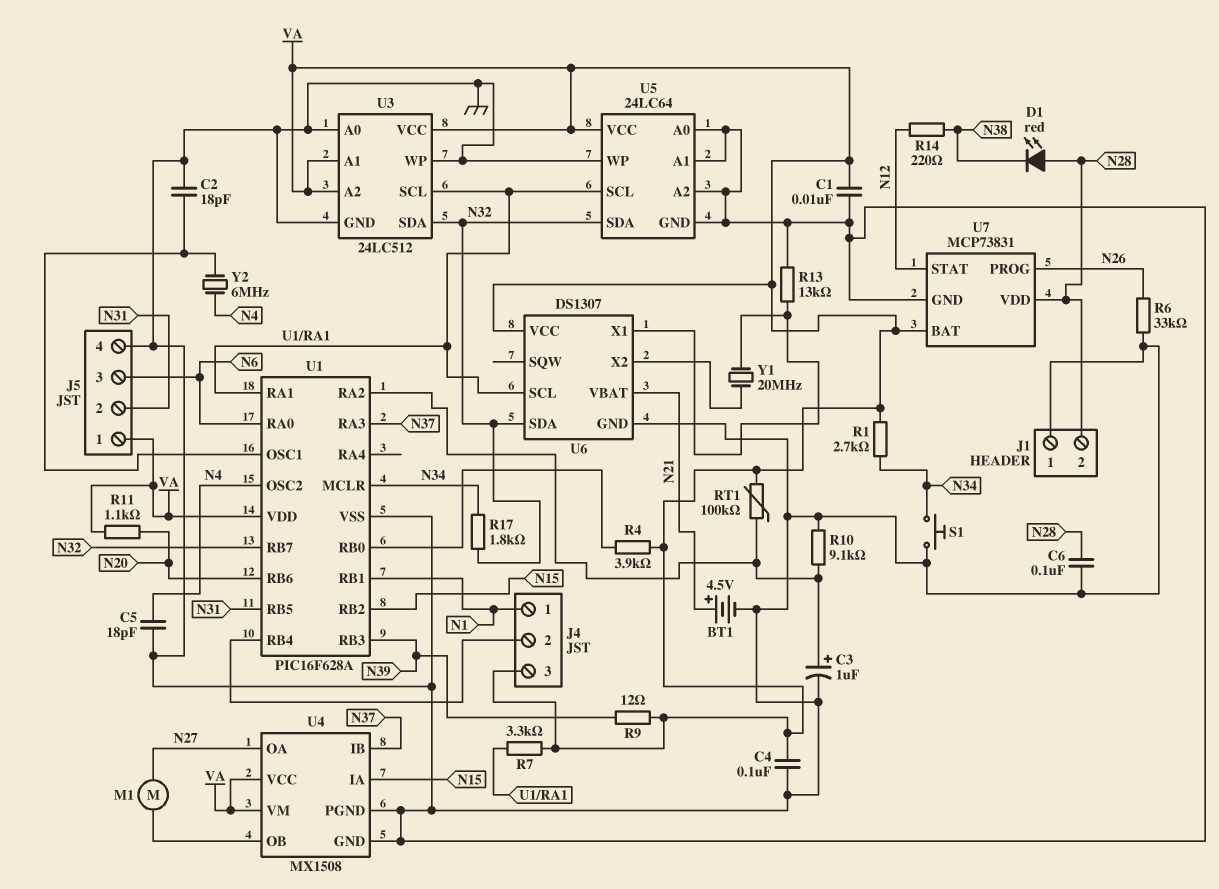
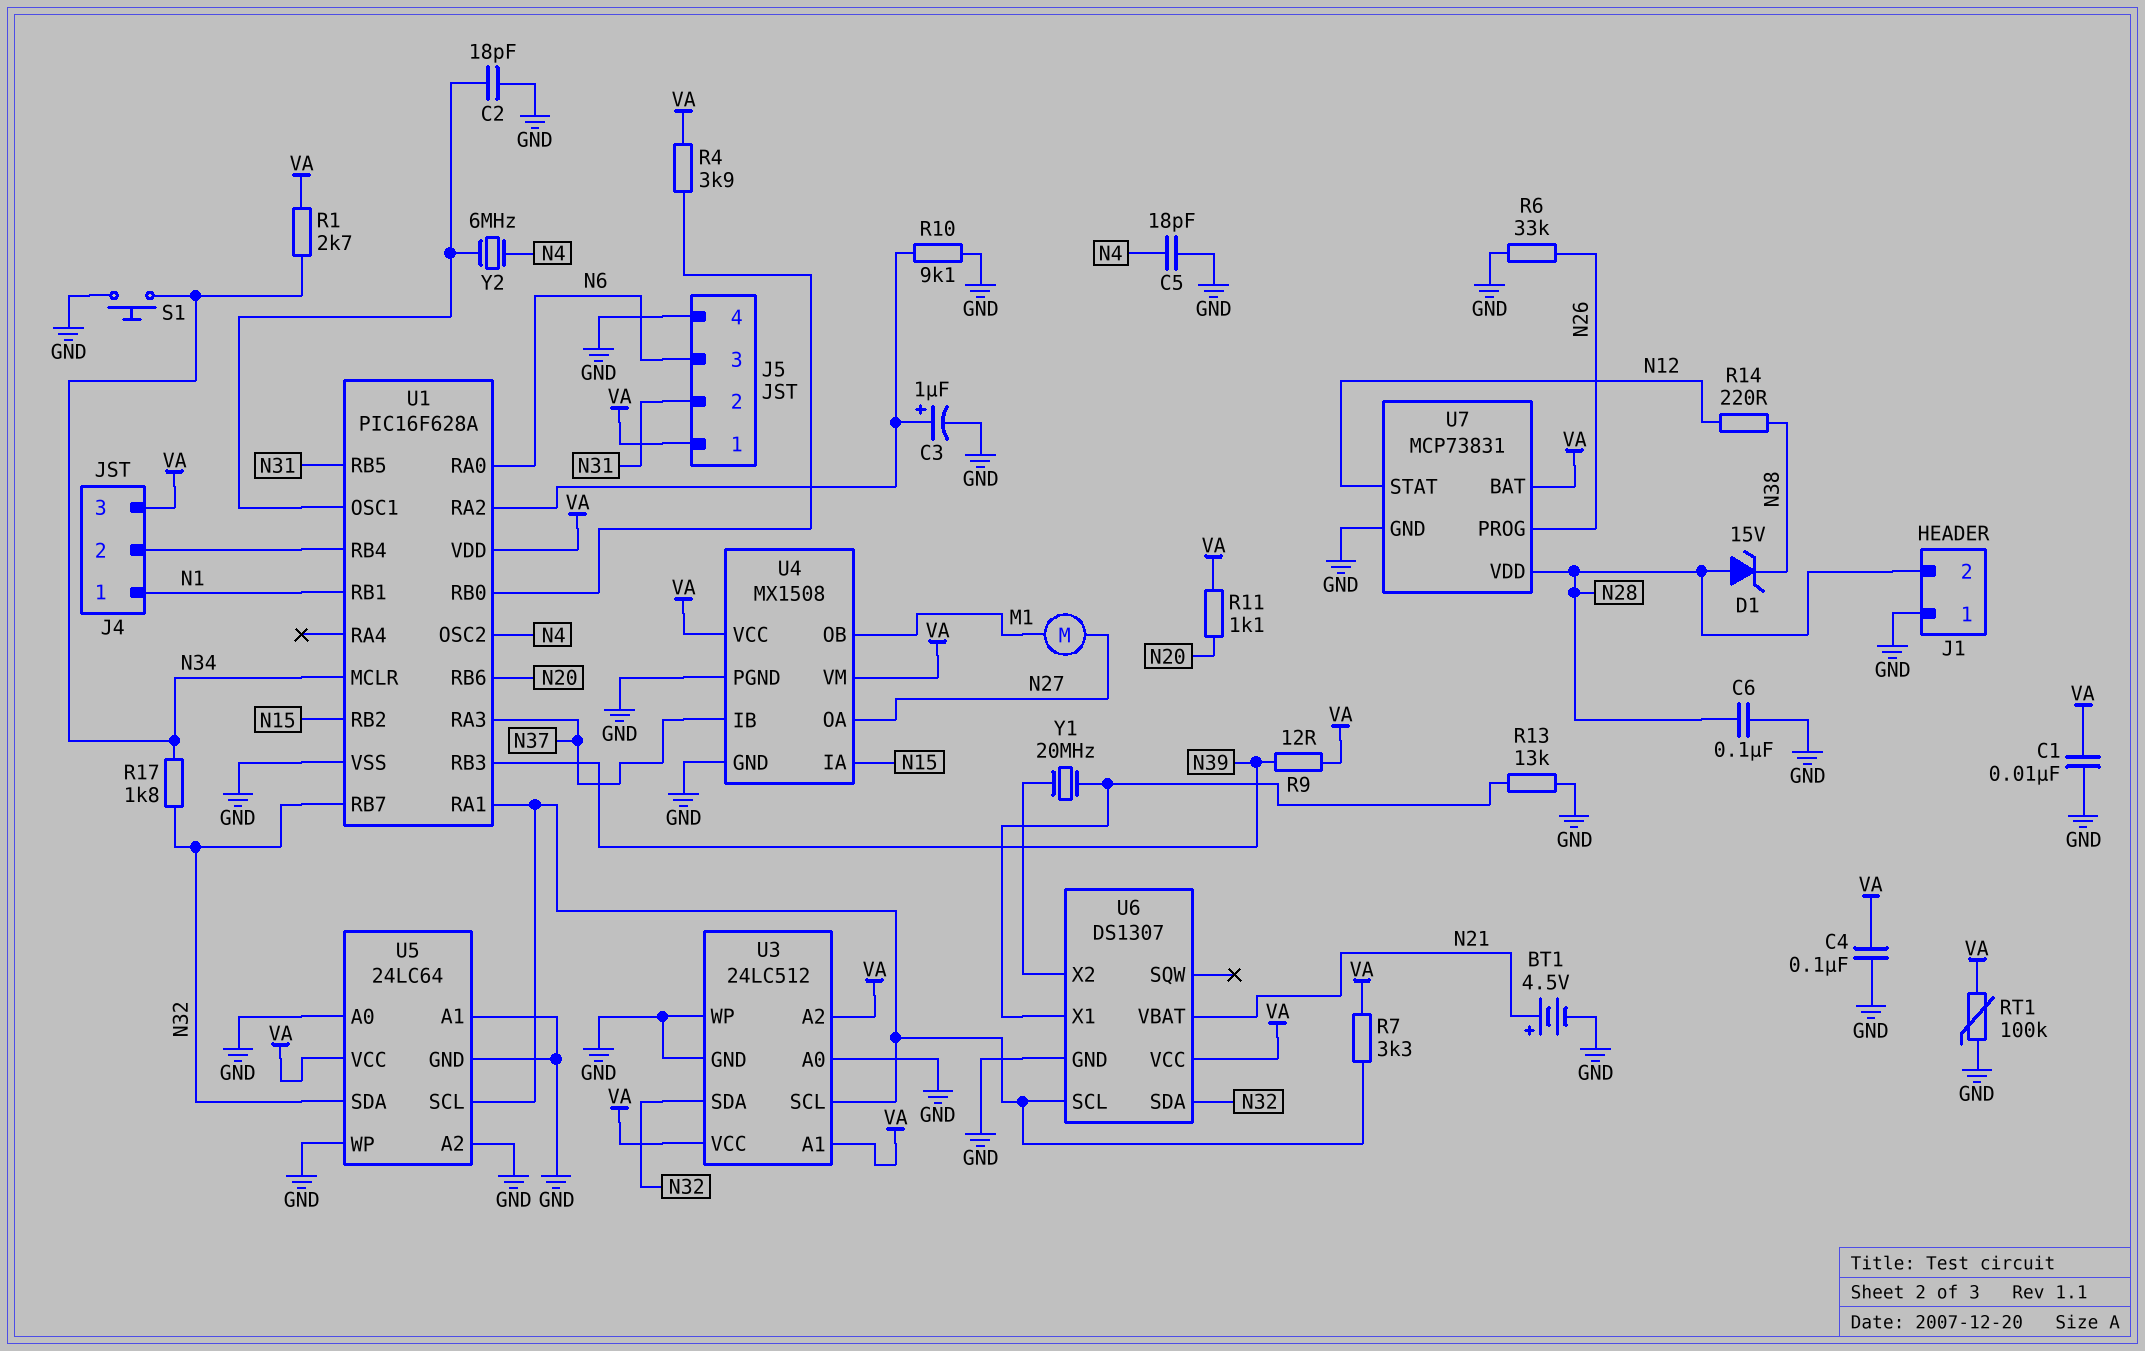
D1: LED red (A N28, K N38) -> zener 15V (A N28, K N38)
RT1: 100k (U1/RA2, VA) -> 100k (GND, VA)

